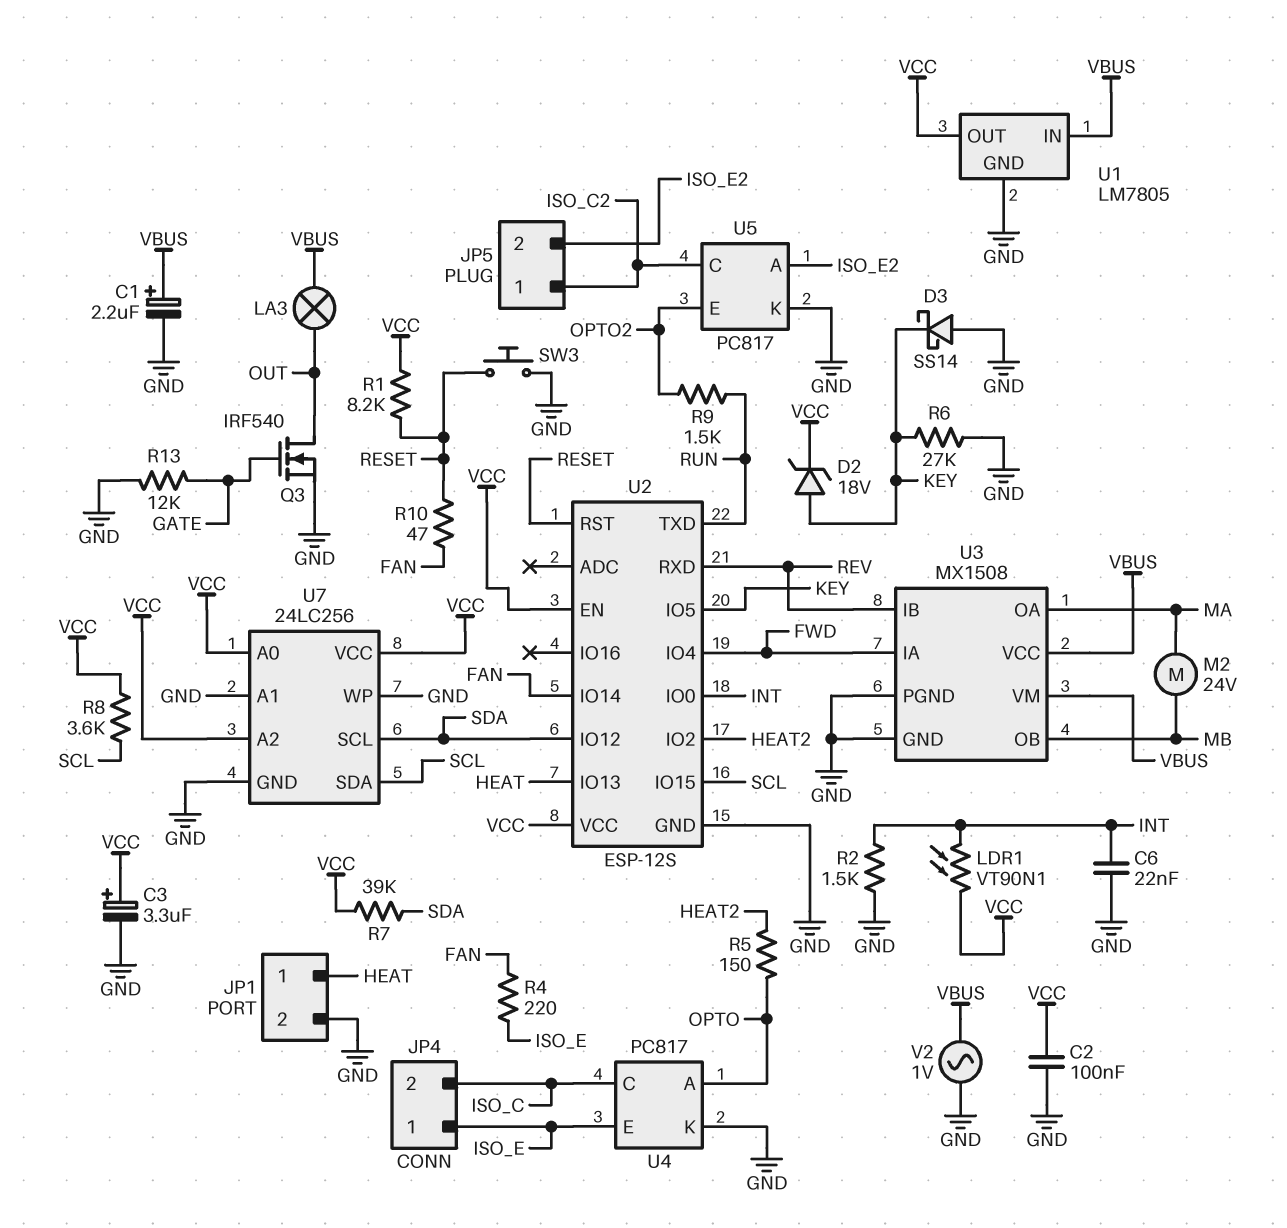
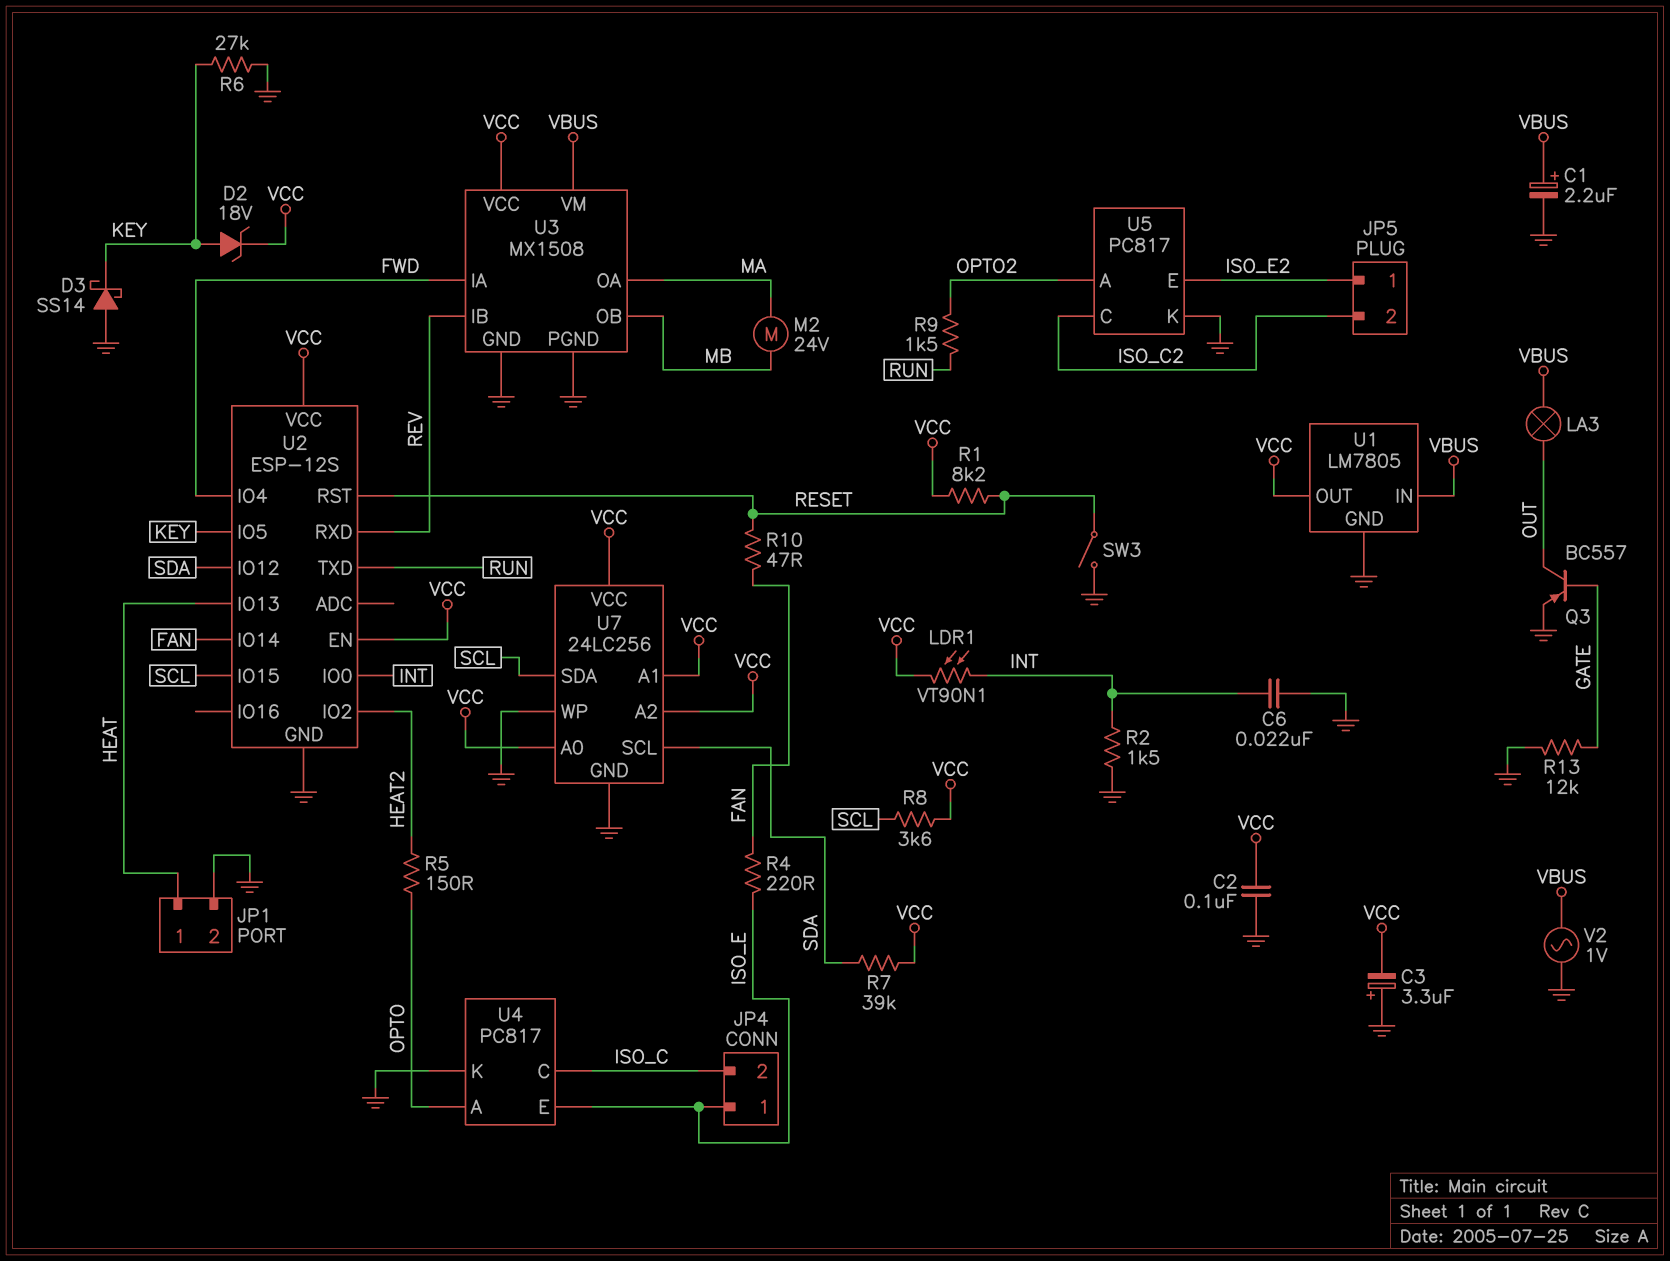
C3: 3.3uF (plus VCC, minus GND) -> 3.3uF (plus GND, minus VCC)
JP5 pin 1: ISO_C2 -> ISO_E2
JP5 pin 2: ISO_E2 -> ISO_C2
Q3: NMOS IRF540 (G GATE, D OUT, S GND) -> PNP BC557 (B GATE, C OUT, E GND)
SW3: button (GND, RESET) -> switch (GND, RESET)
U3 pin VCC: VBUS -> VCC
U5 pin A: ISO_E2 -> OPTO2
U5 pin E: OPTO2 -> ISO_E2
U7 pin A1: GND -> VCC

